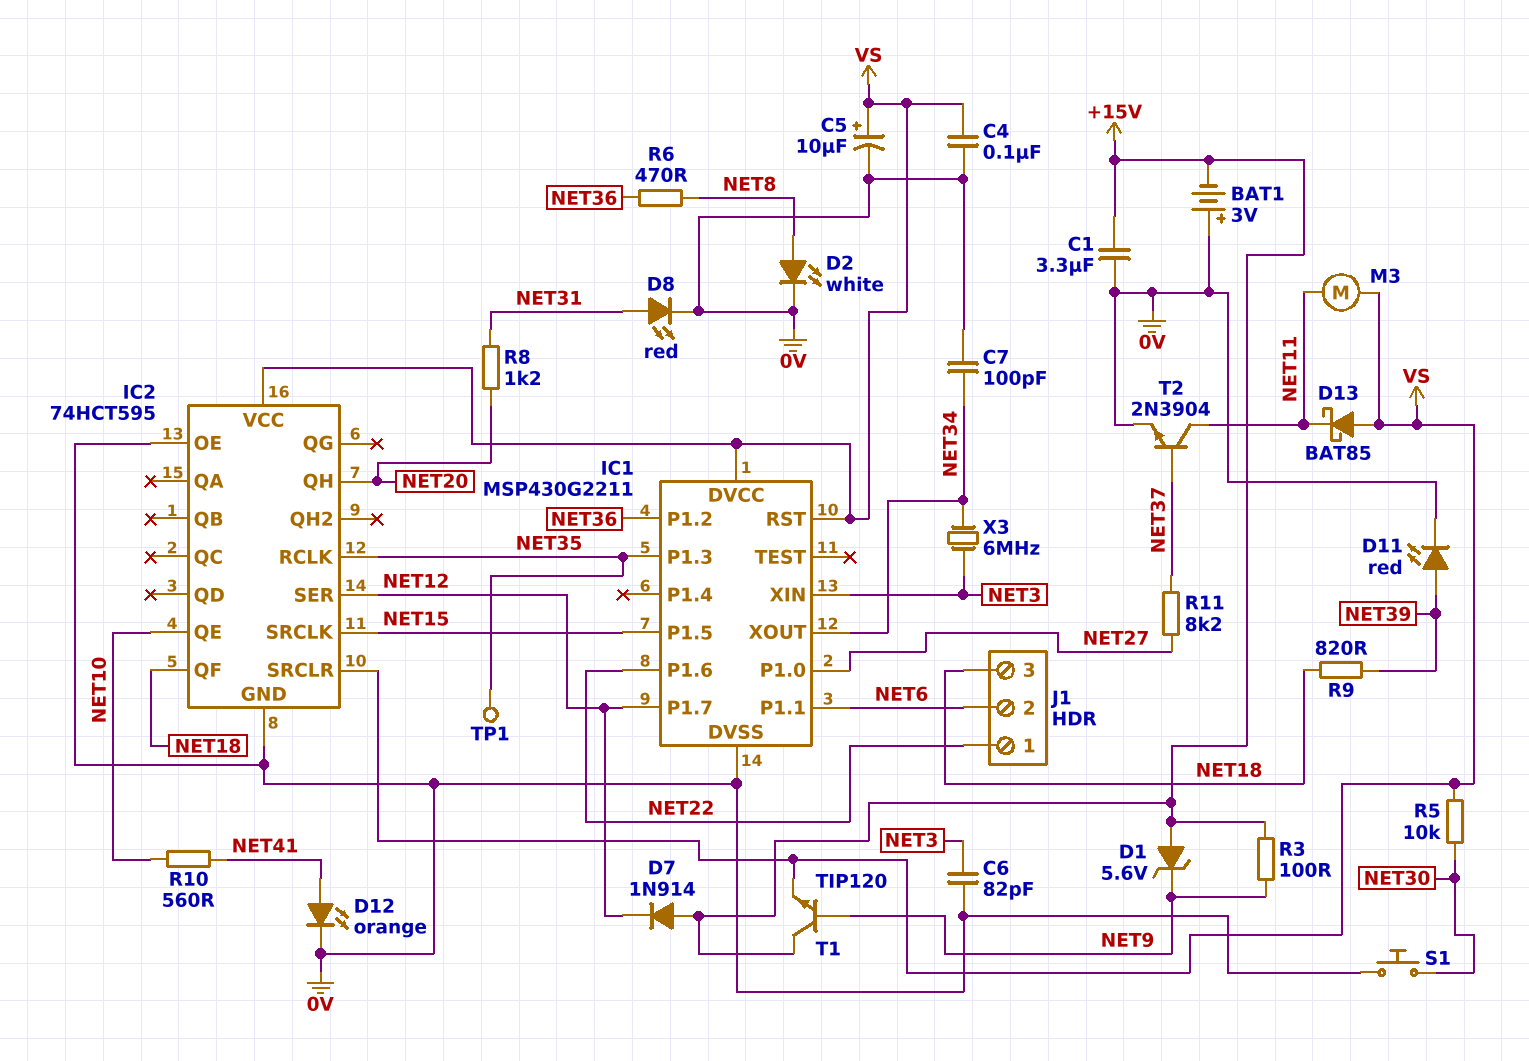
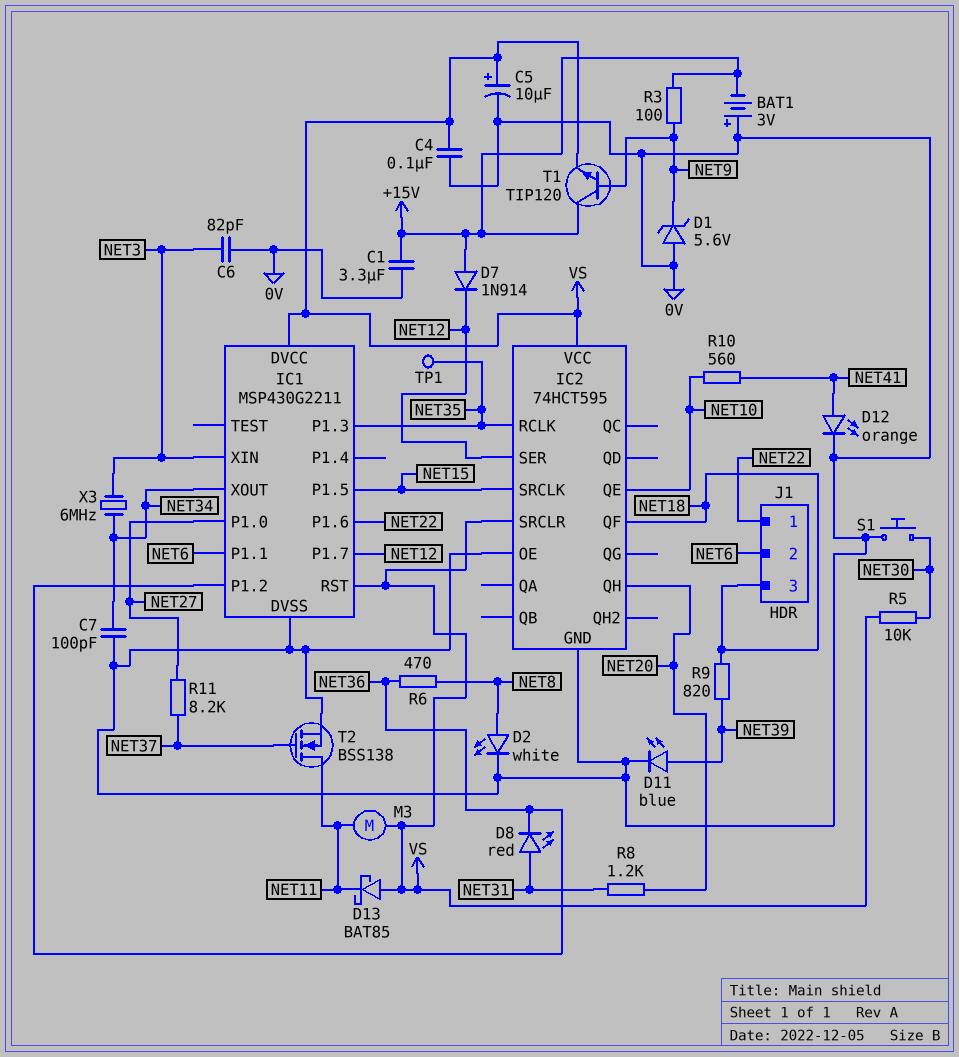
D1: zener 5.6V (A +15V, K NET9) -> zener 5.6V (A 0V, K NET9)
D8: LED red (A NET31, K 0V) -> LED red (A NET31, K NET36)
D11: LED red (A NET39, K 0V) -> LED blue (A NET39, K 0V)
T2: NPN 2N3904 (B NET37, C NET11, E 0V) -> NMOS BSS138 (G NET37, D NET11, S 0V)

